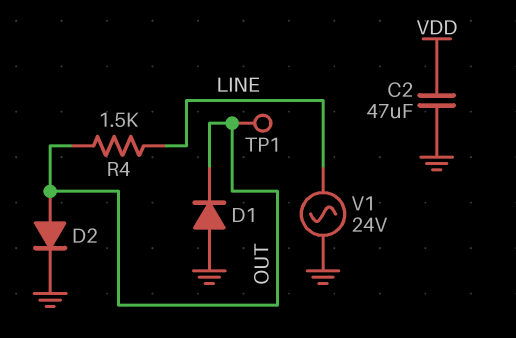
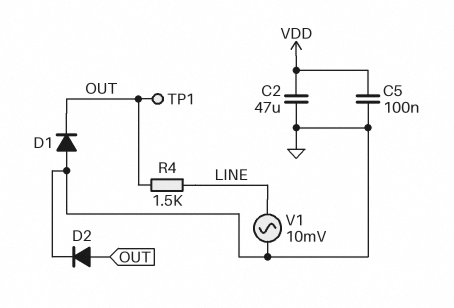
C5: none -> 100nF (GND, VDD)
V1: AC 24V (GND, LINE) -> AC 10mV (GND, LINE)

